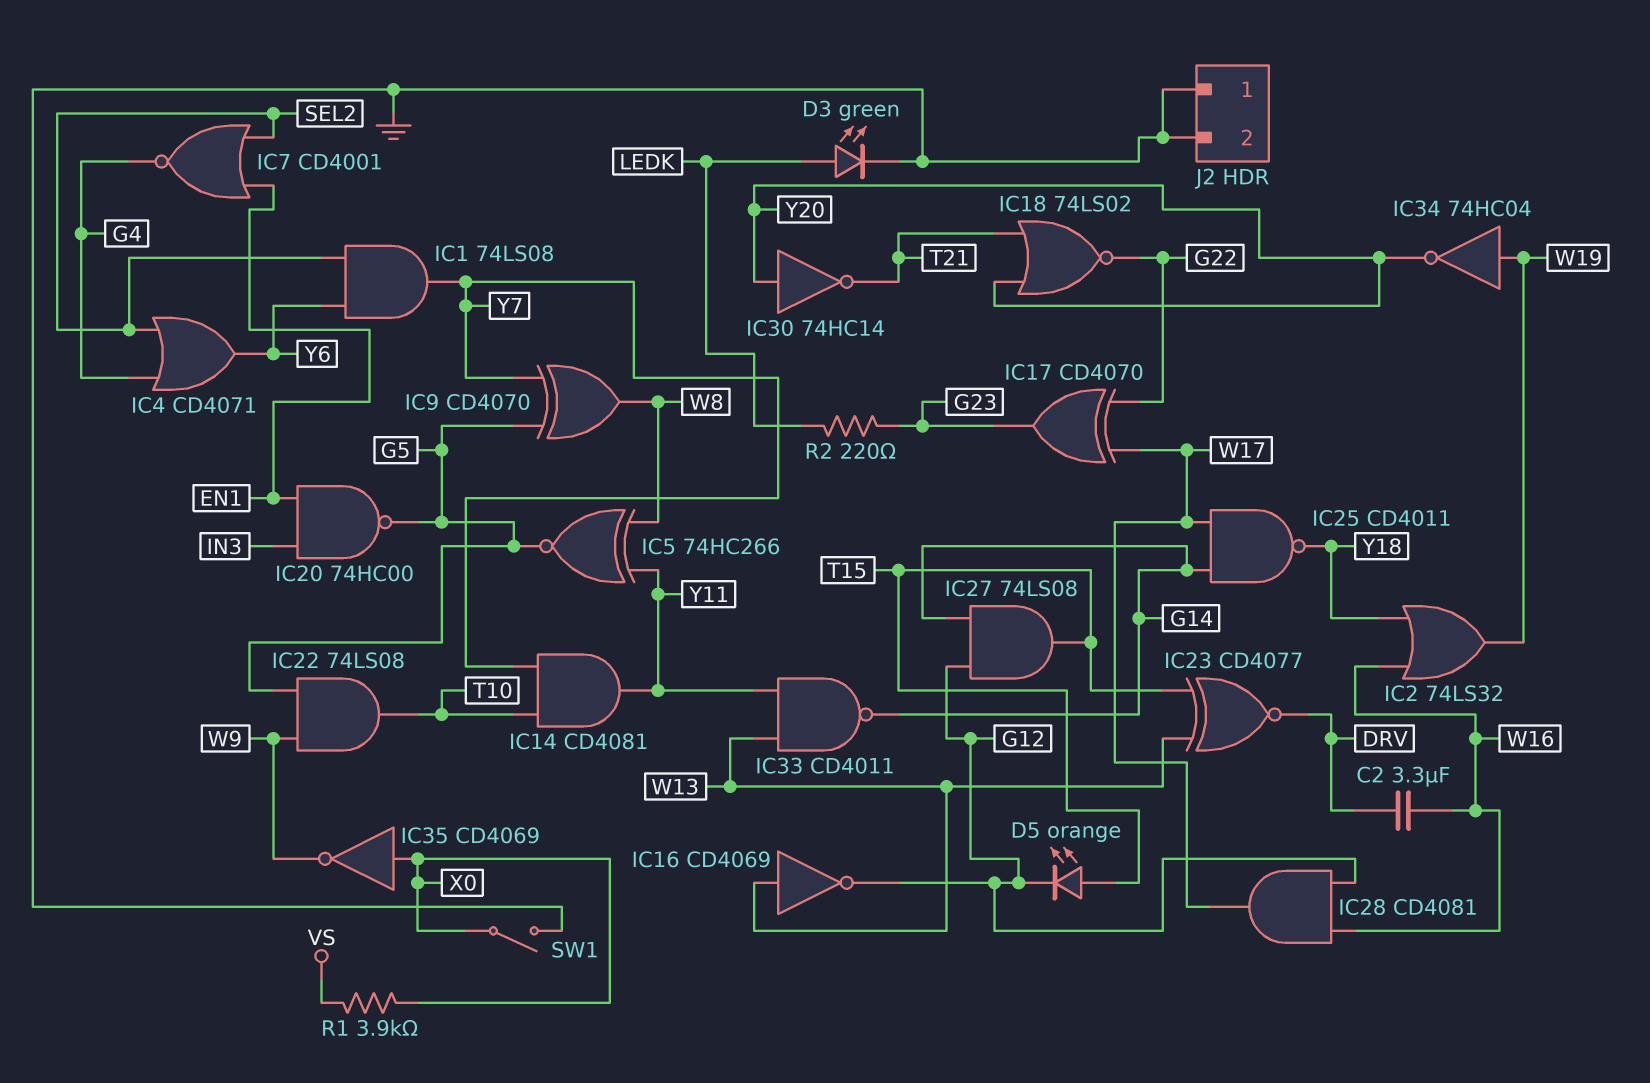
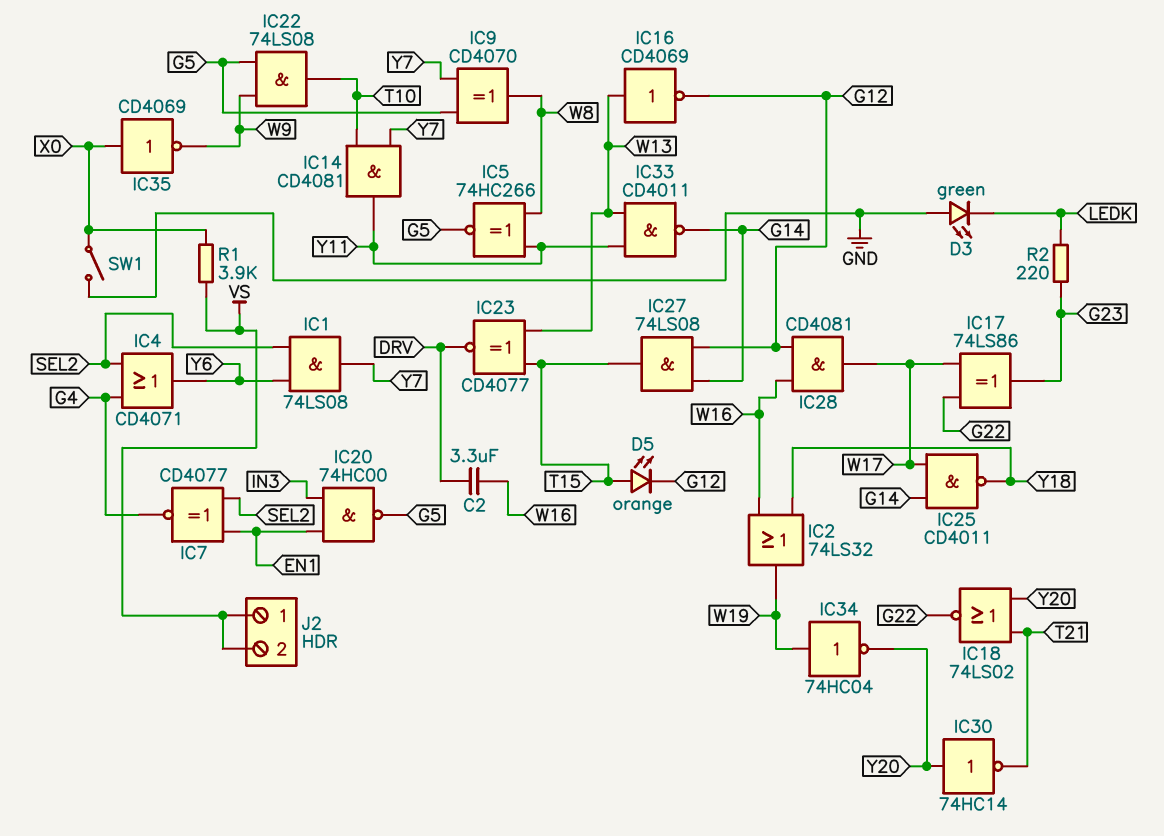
D3: LED green (A LEDK, K GND) -> LED green (A GND, K LEDK)
IC7: NOR CD4001 (in EN1, in SEL2, out G4) -> XNOR CD4077 (in EN1, in SEL2, out G4)
IC17: XOR CD4070 (in G22, in W17, out G23) -> XOR 74LS86 (in G22, in W17, out G23)
J2 pin 1: GND -> VS
J2 pin 2: GND -> VS

